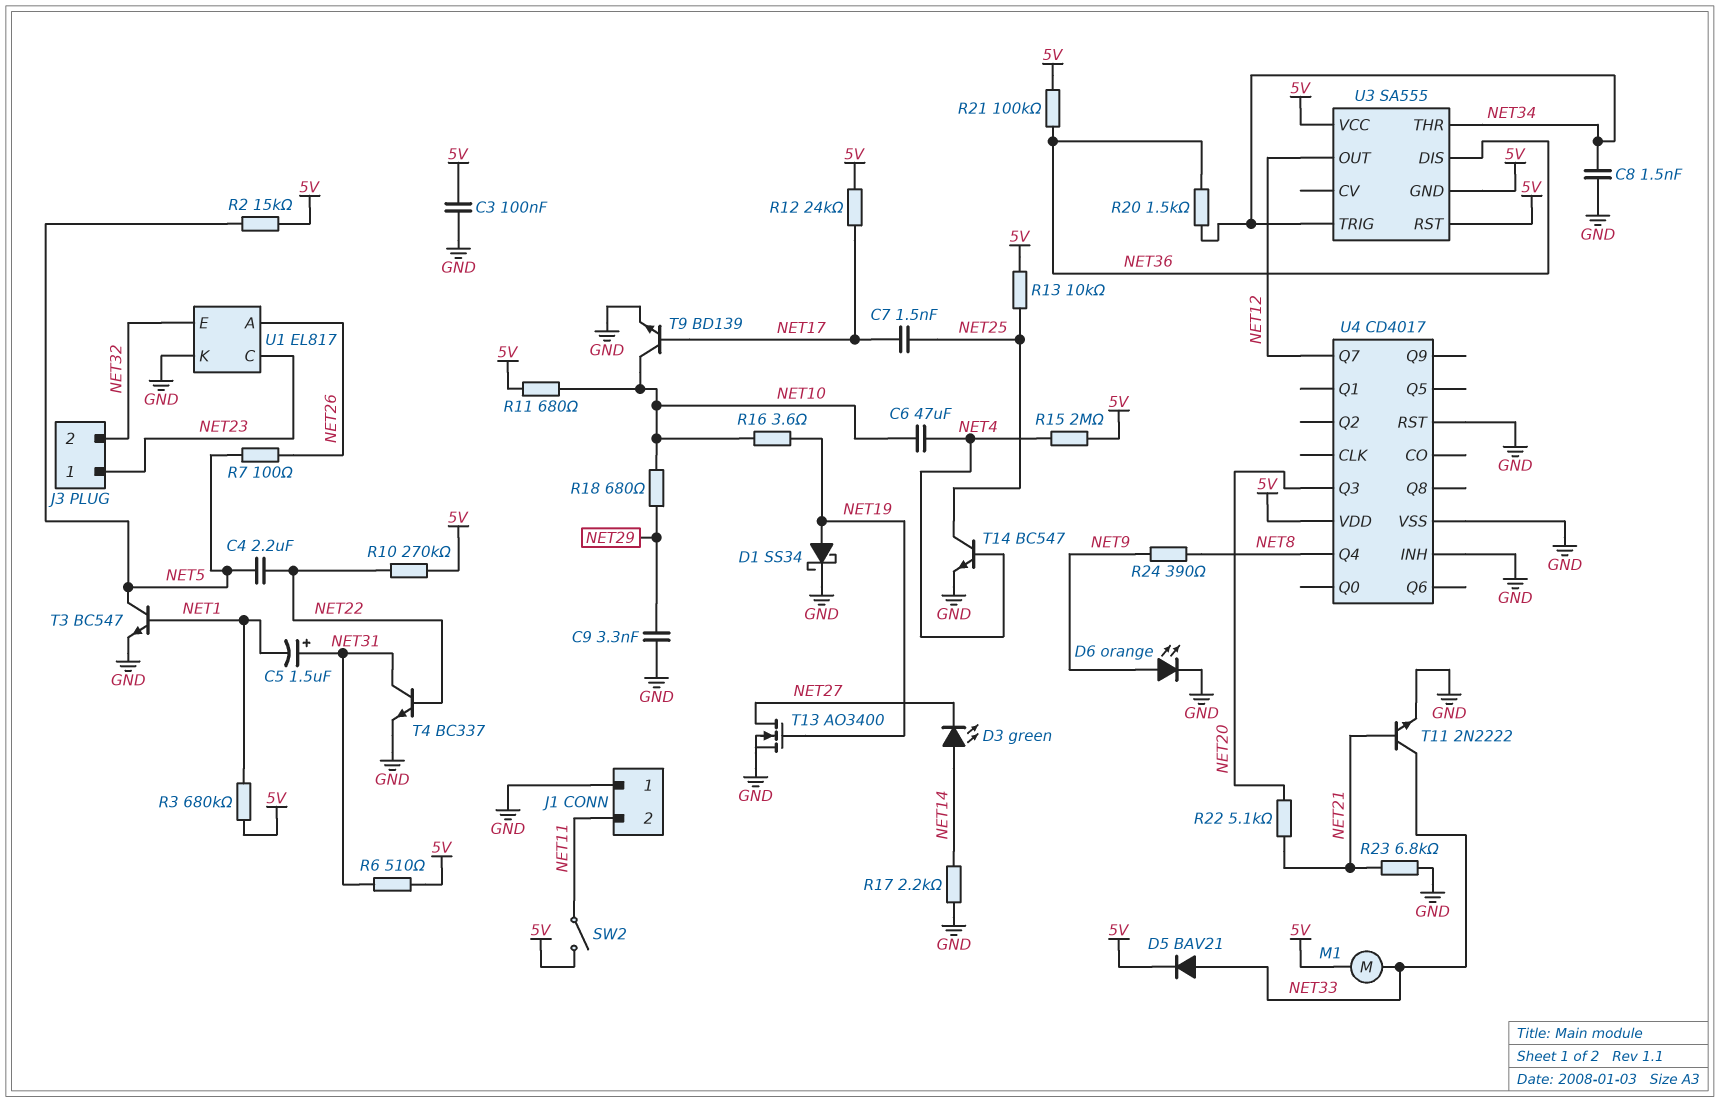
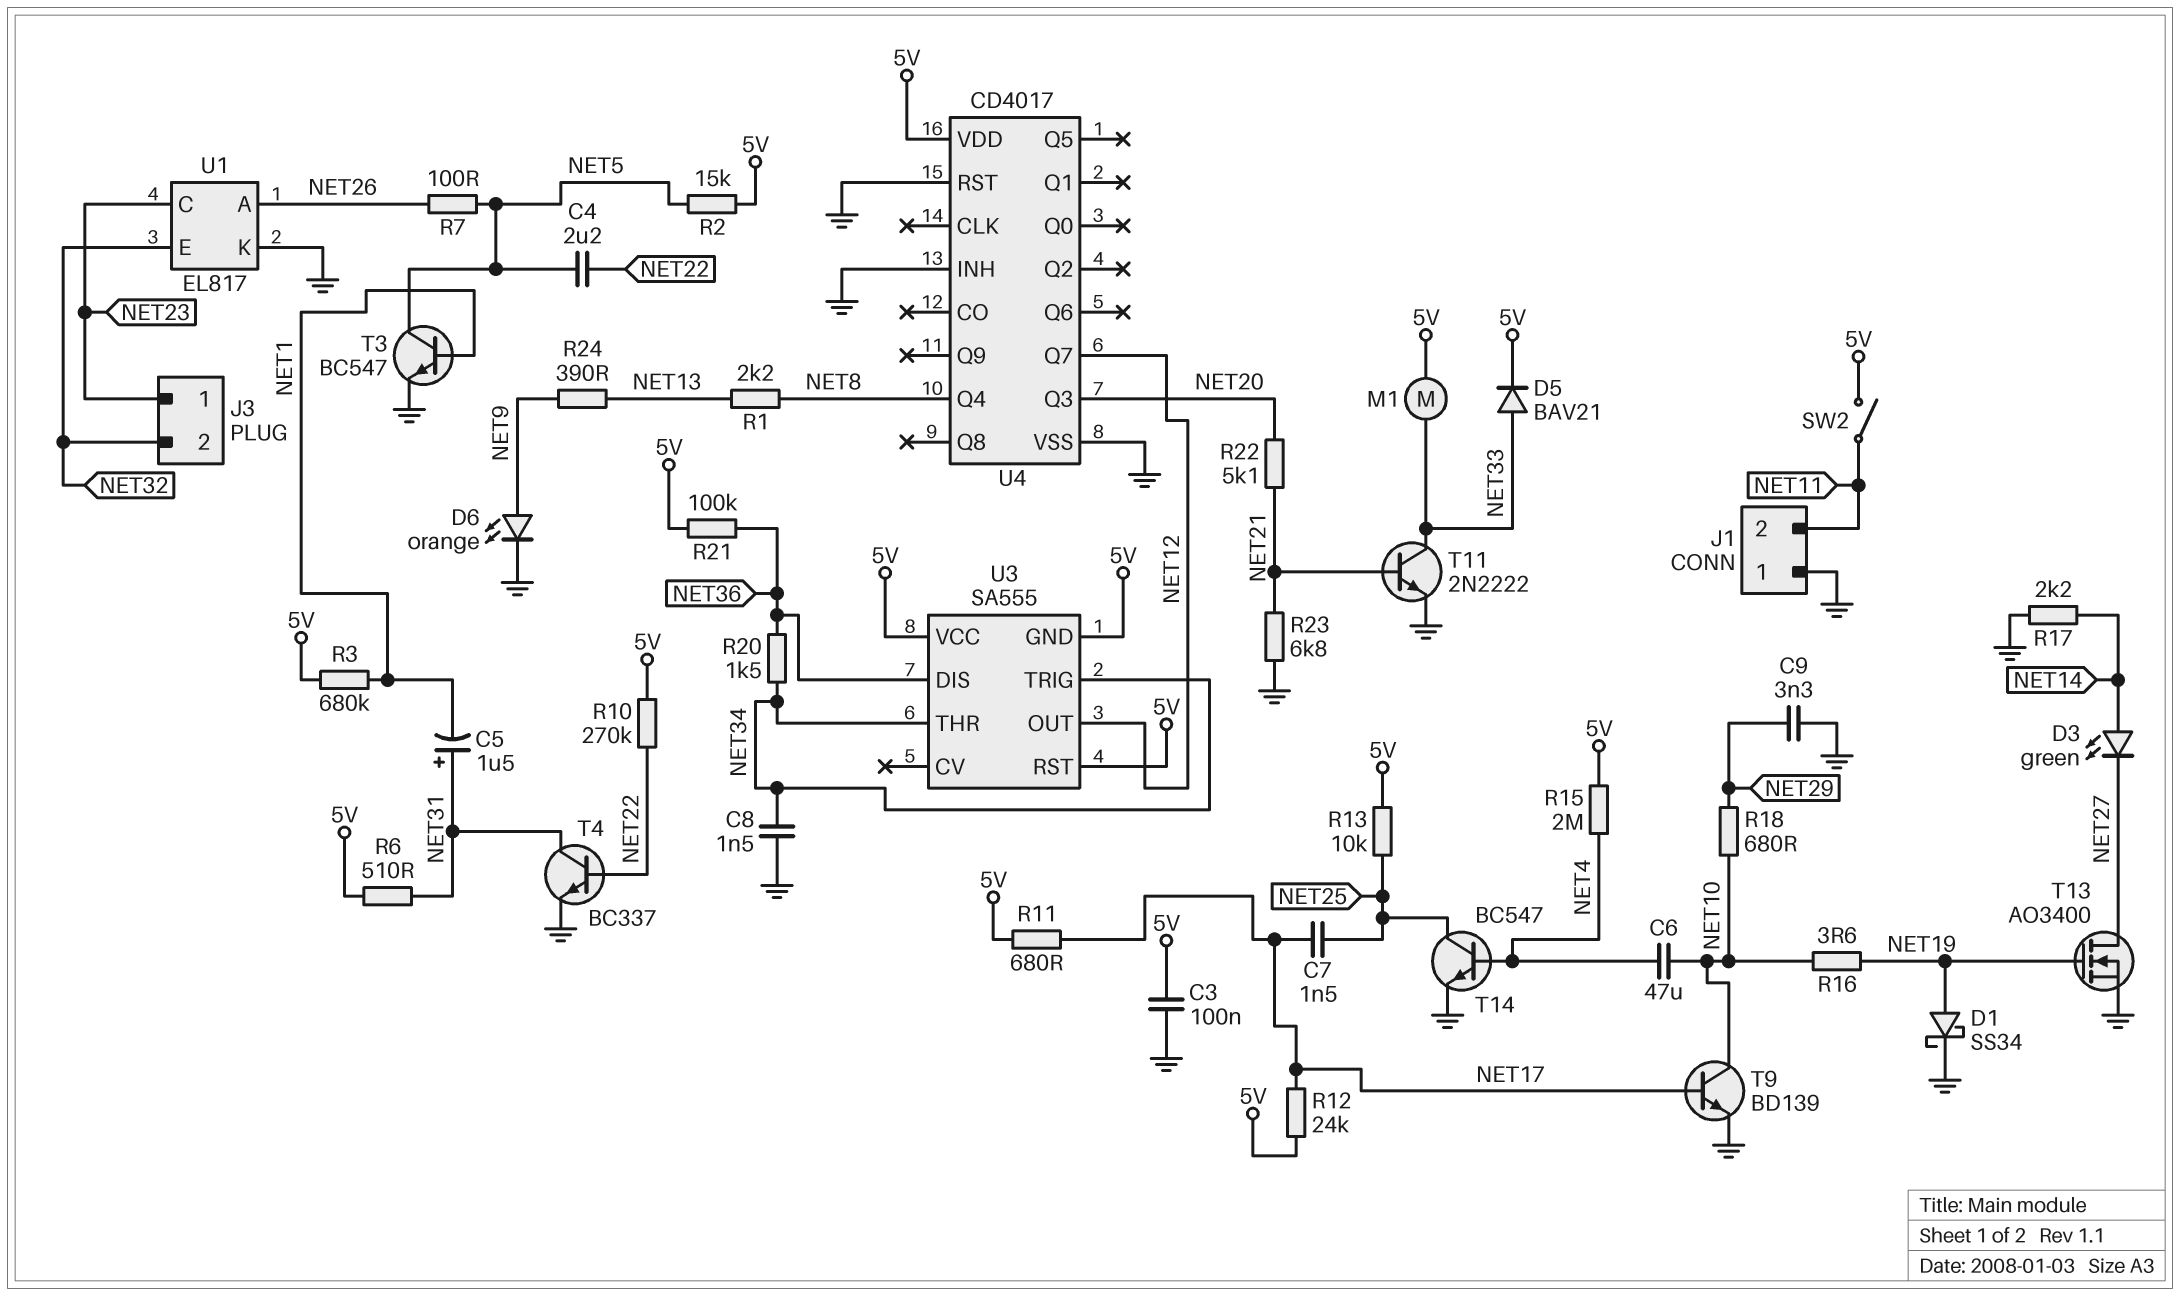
R1: none -> 2.2k (NET8, NET13)
R11: 680 (5V, NET10) -> 680 (5V, NET17)
R24: 390 (NET8, NET9) -> 390 (NET9, NET13)

